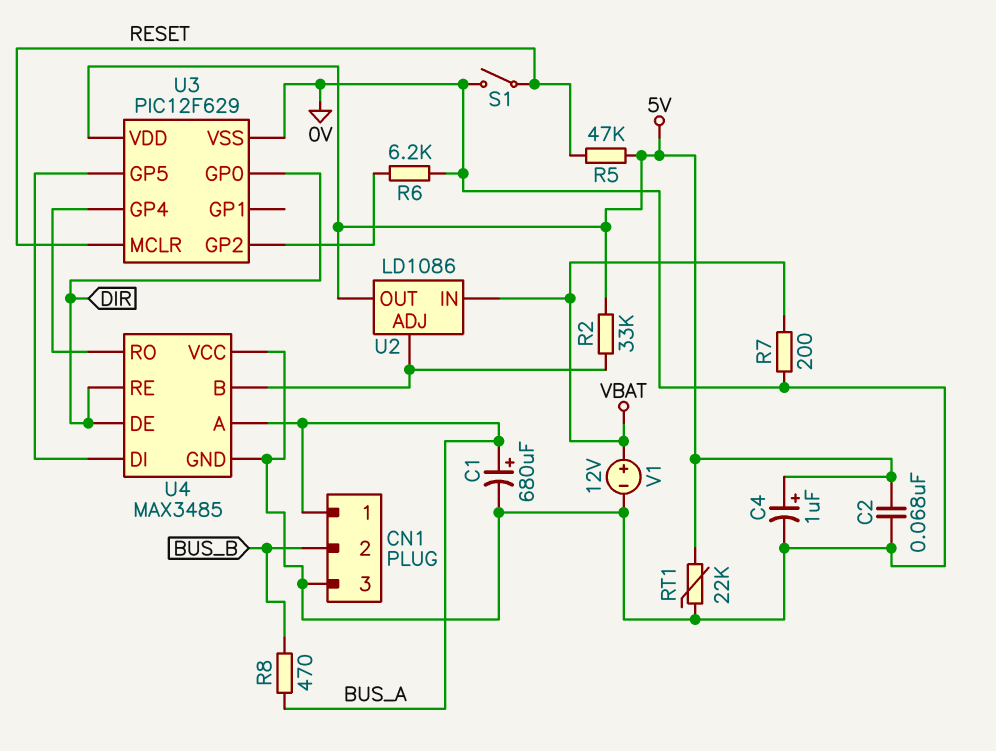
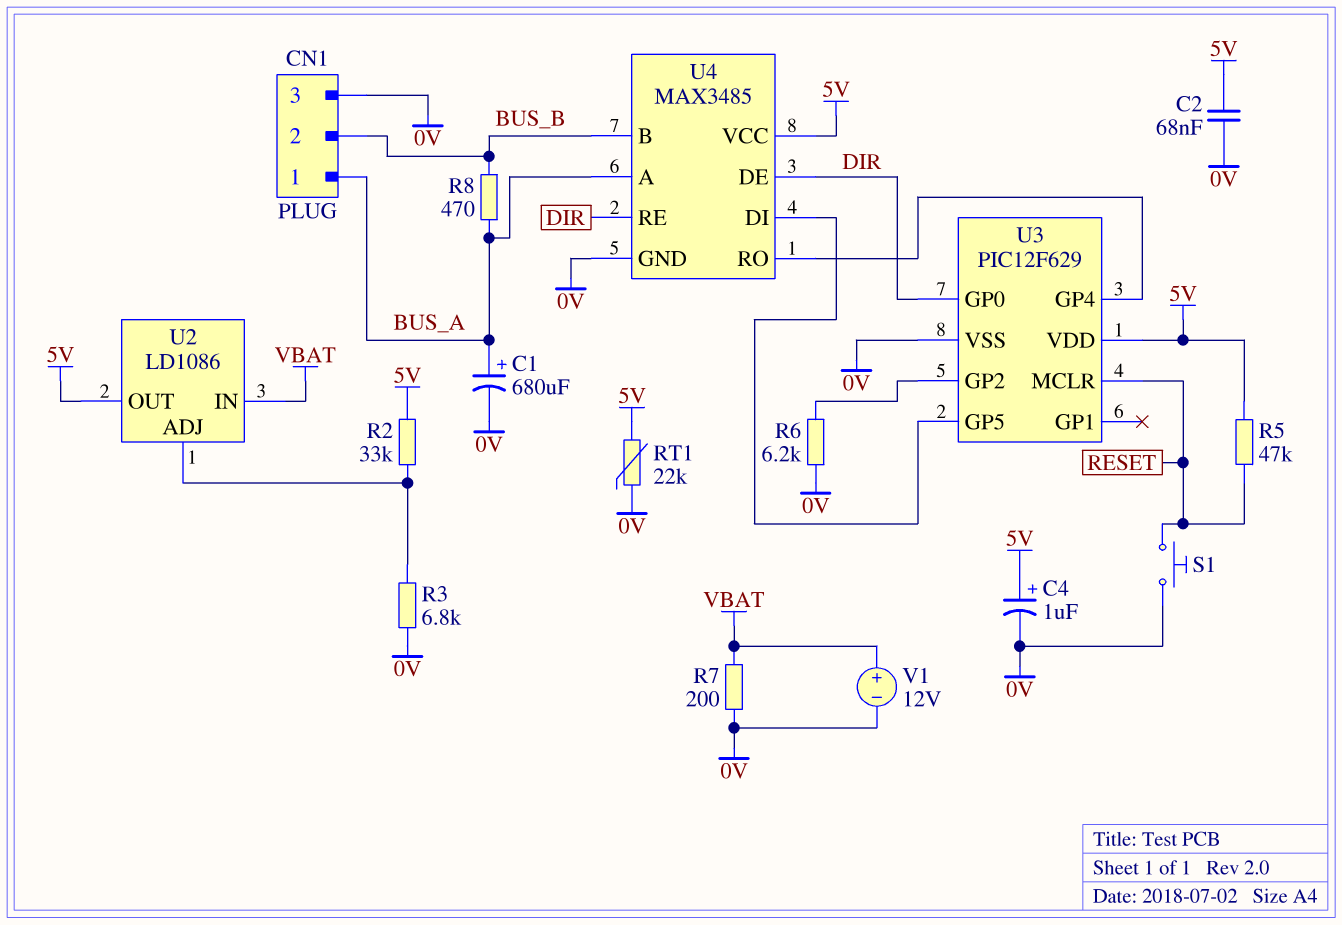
R3: none -> 6.8k (0V, U2/ADJ)
S1: switch (0V, RESET) -> button (0V, RESET)
U4 pin B: U2/ADJ -> BUS_B
U4 pin VCC: 0V -> 5V

